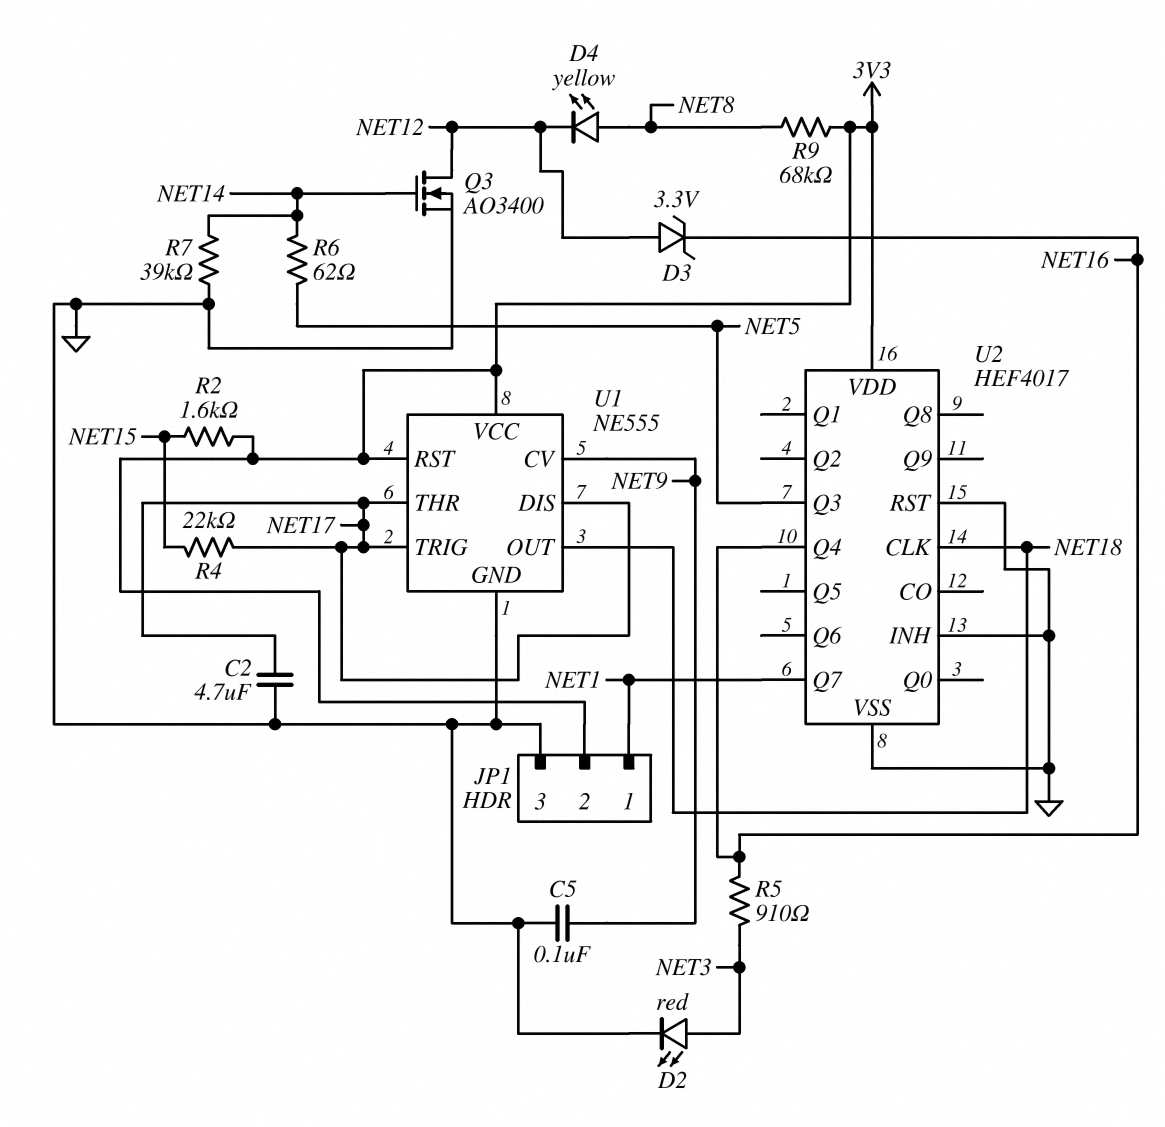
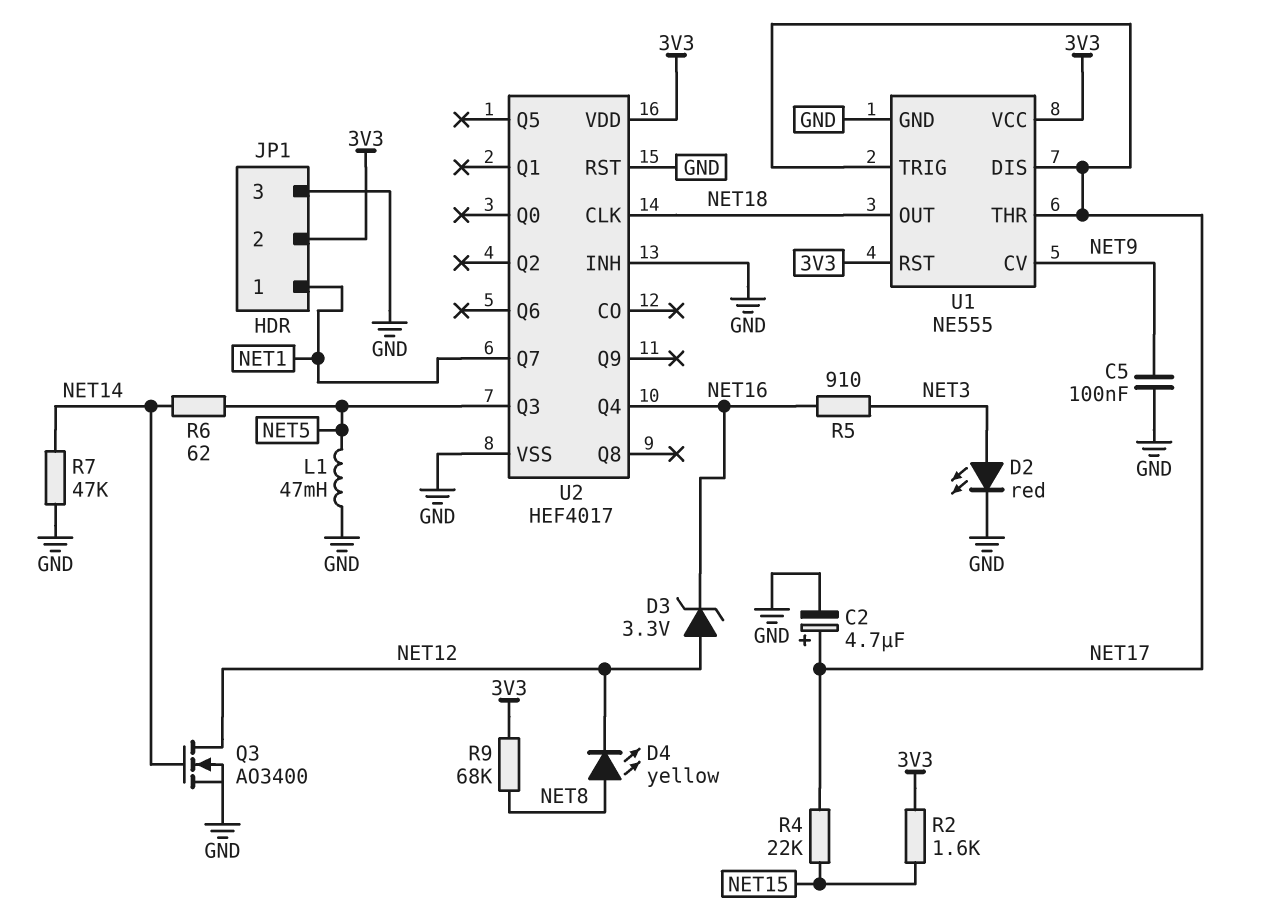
C2: 4.7uF (GND, NET17) -> 4.7uF (plus NET17, minus GND)
L1: none -> 47mH (GND, NET5)
R7: 39k (GND, NET14) -> 47k (GND, NET14)

